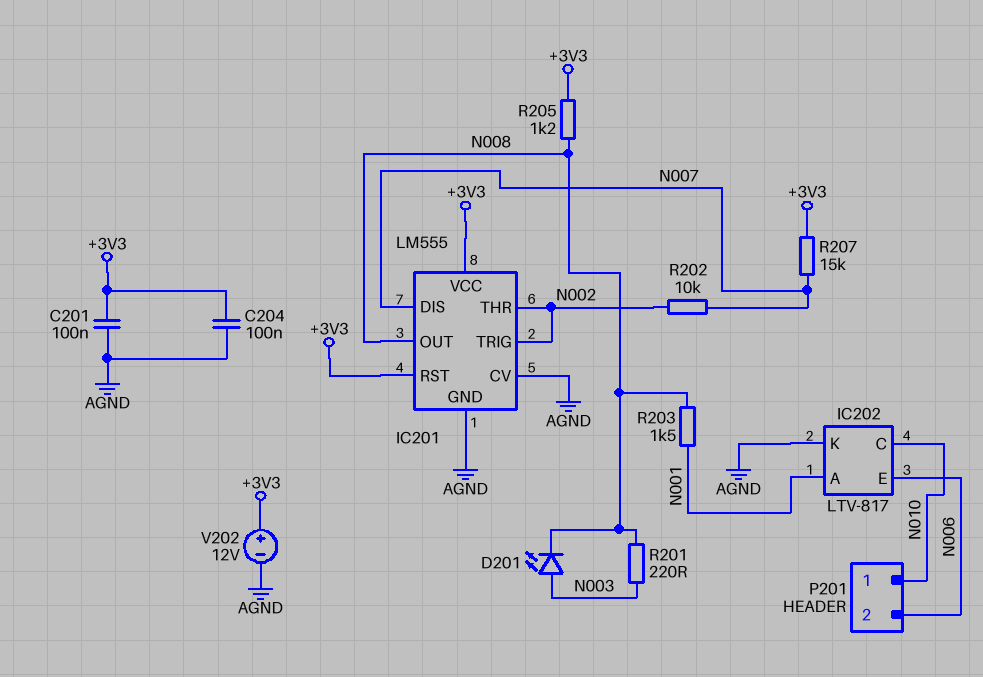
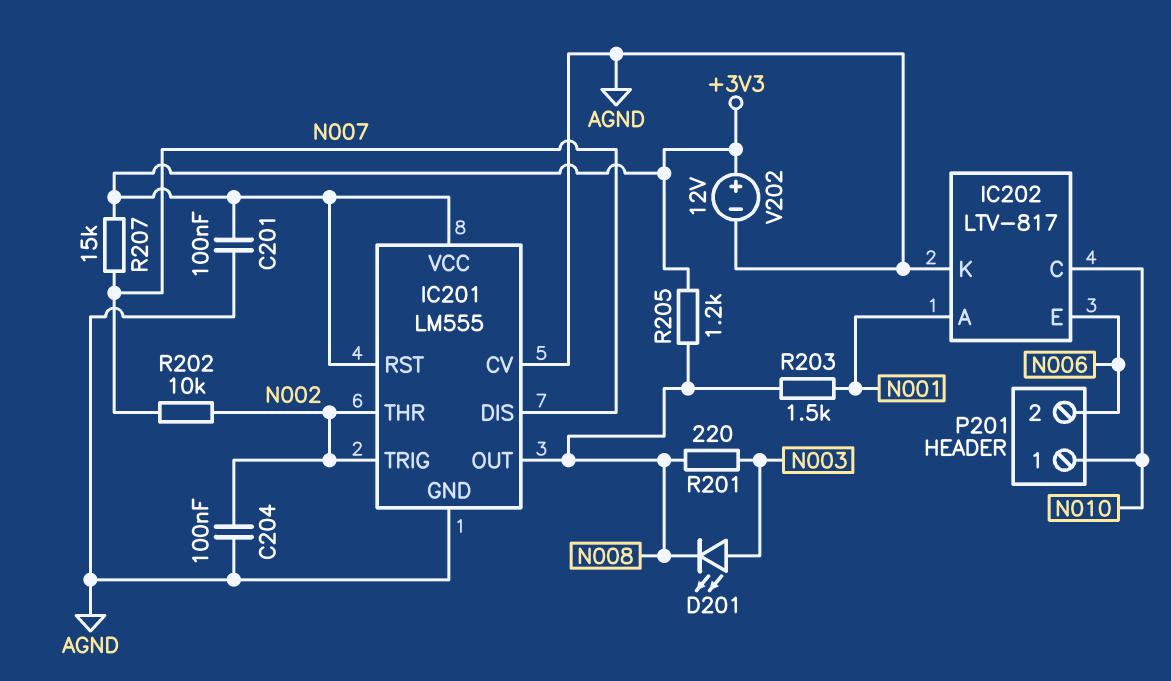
C204: 100nF (+3V3, AGND) -> 100nF (AGND, N002)

